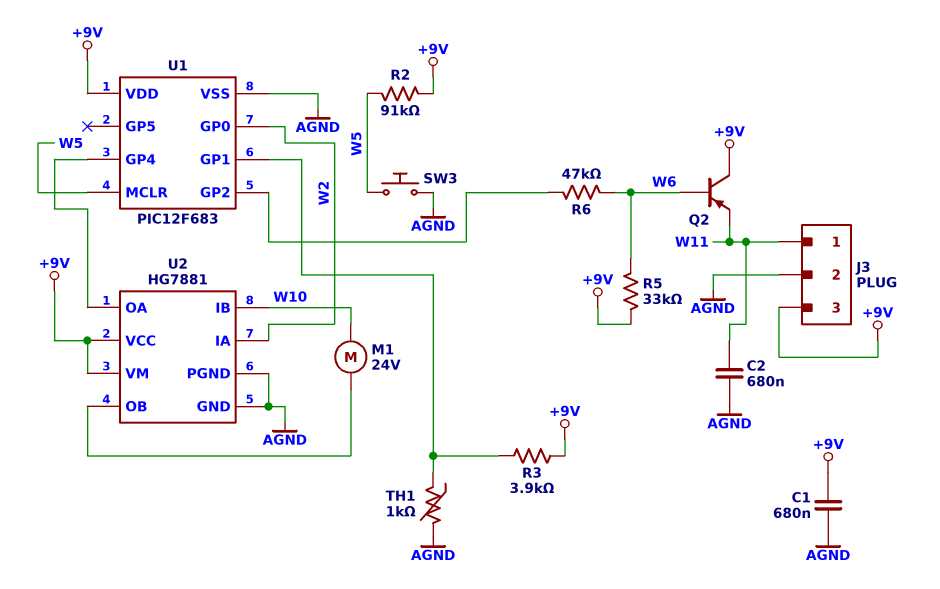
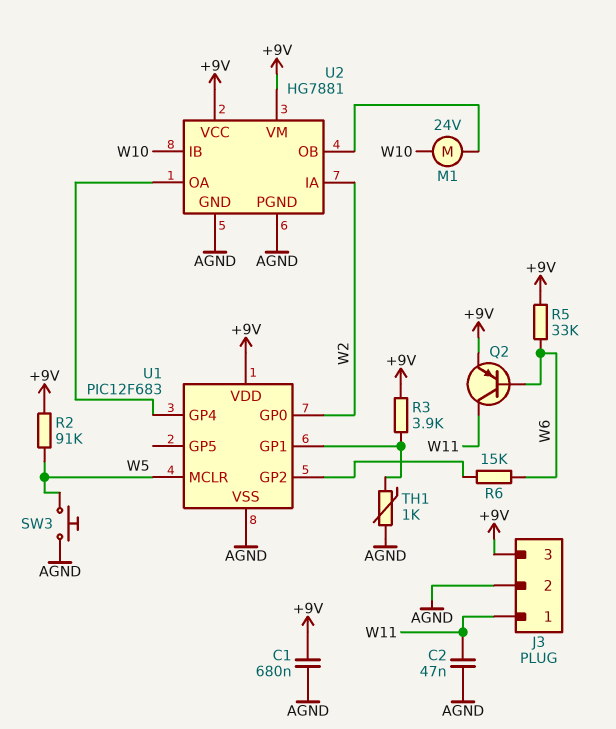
C2: 680nF (AGND, W11) -> 47nF (AGND, W11)
Q2: PNP (B W6, C +9V, E W11) -> PNP (B W6, C W11, E +9V)
R6: 47k (U1/GP2, W6) -> 15k (U1/GP2, W6)

